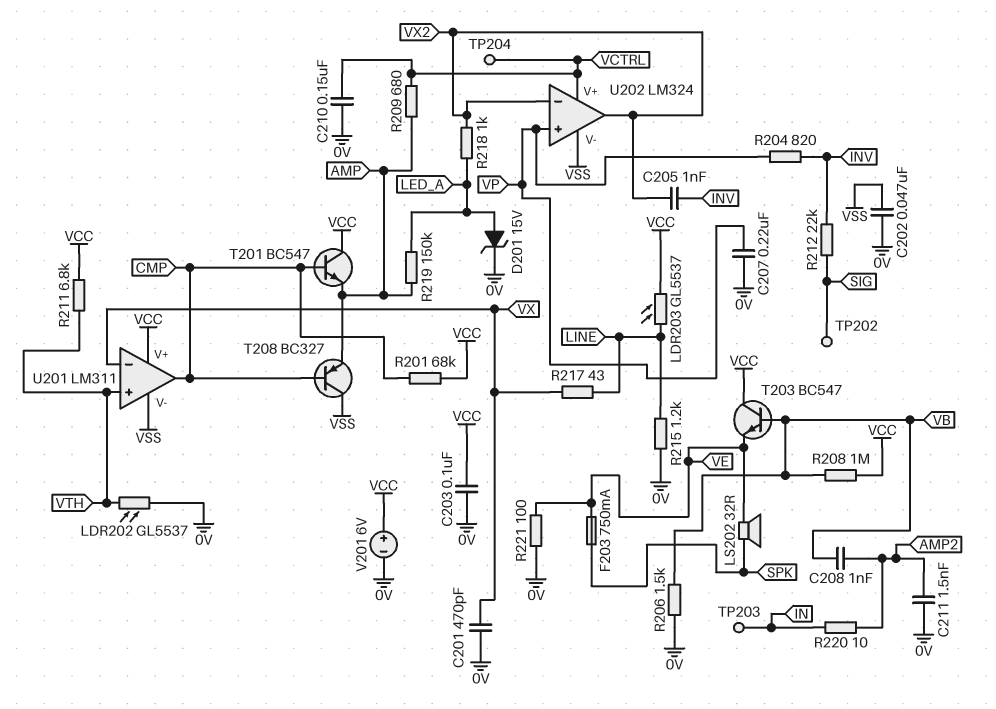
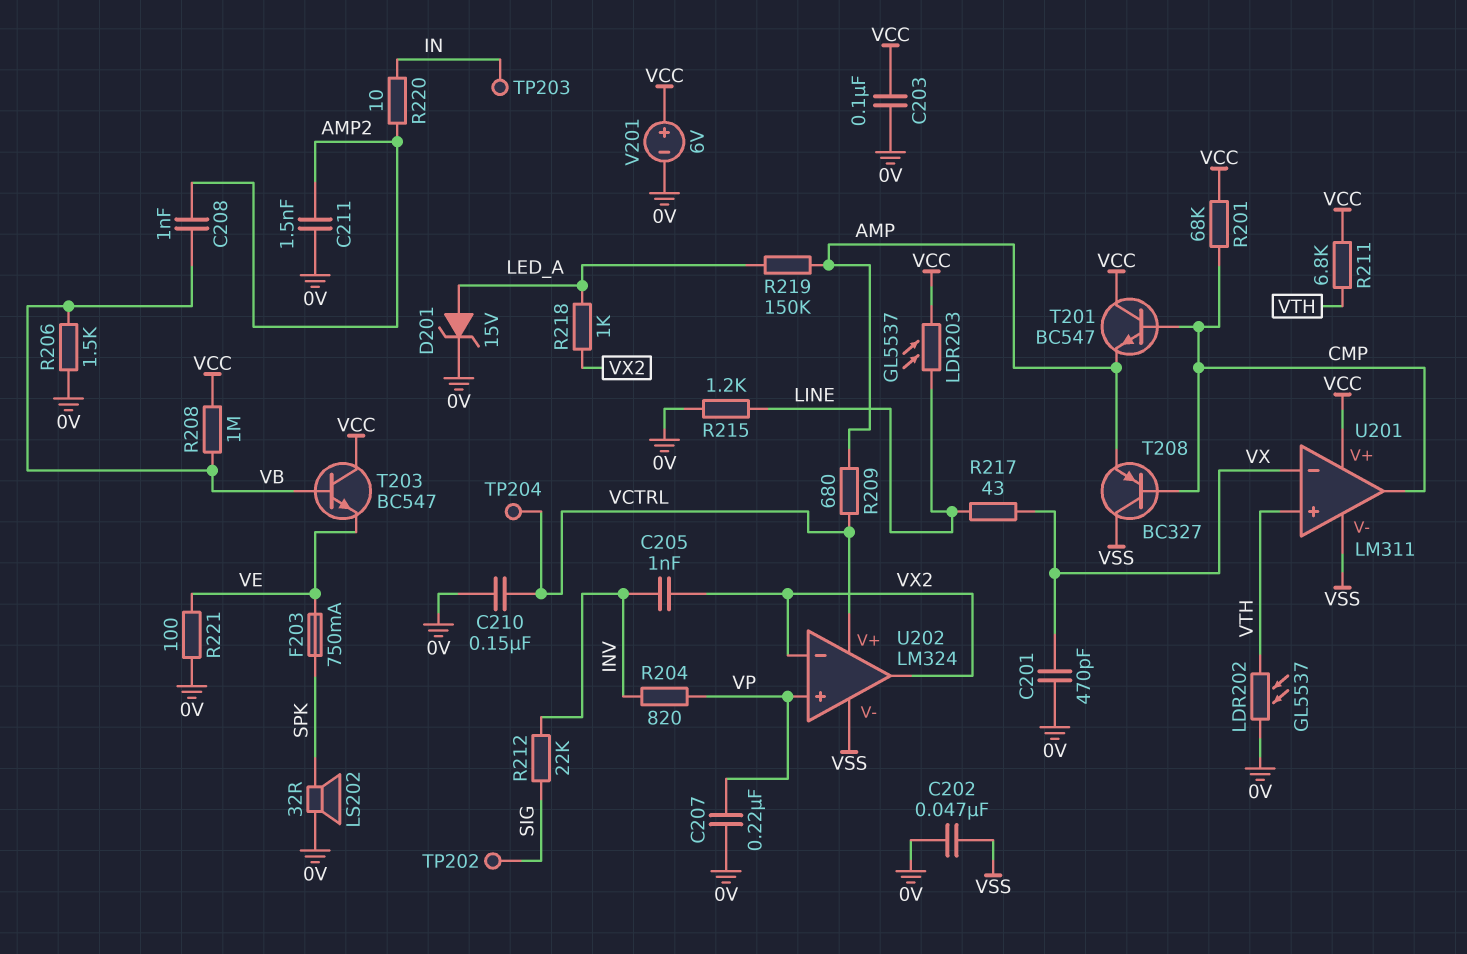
LS202: speaker 32R (SPK, VE) -> speaker 32R (0V, SPK)

